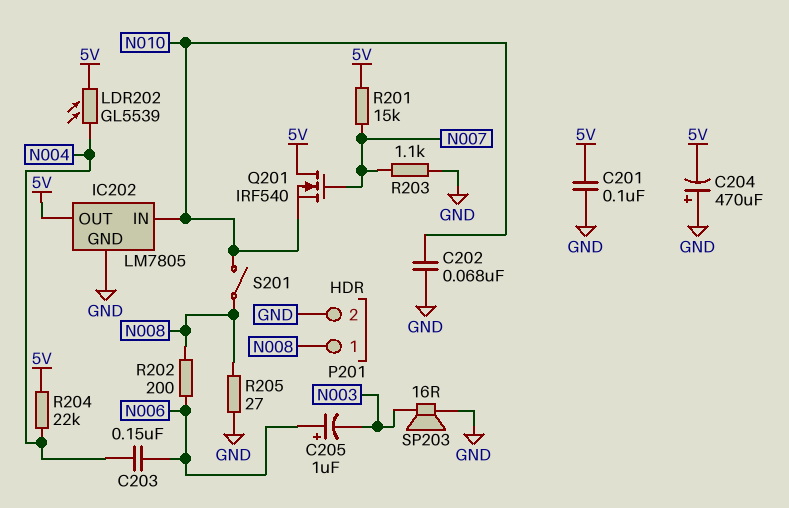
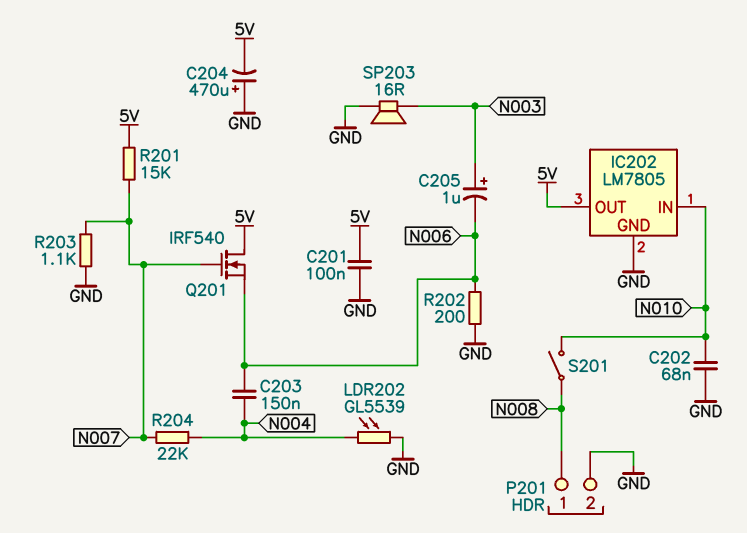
C205: 1uF (plus N006, minus N003) -> 1uF (plus N003, minus N006)
LDR202: GL5539 (5V, N004) -> GL5539 (GND, N004)
Q201: NMOS IRF540 (G N007, D 5V, S N010) -> NMOS IRF540 (G N007, D 5V, S N006)
R202: 200 (N006, N008) -> 200 (GND, N006)
R204: 22k (5V, N004) -> 22k (N004, N007)
R205: 27 (GND, N008) -> none

